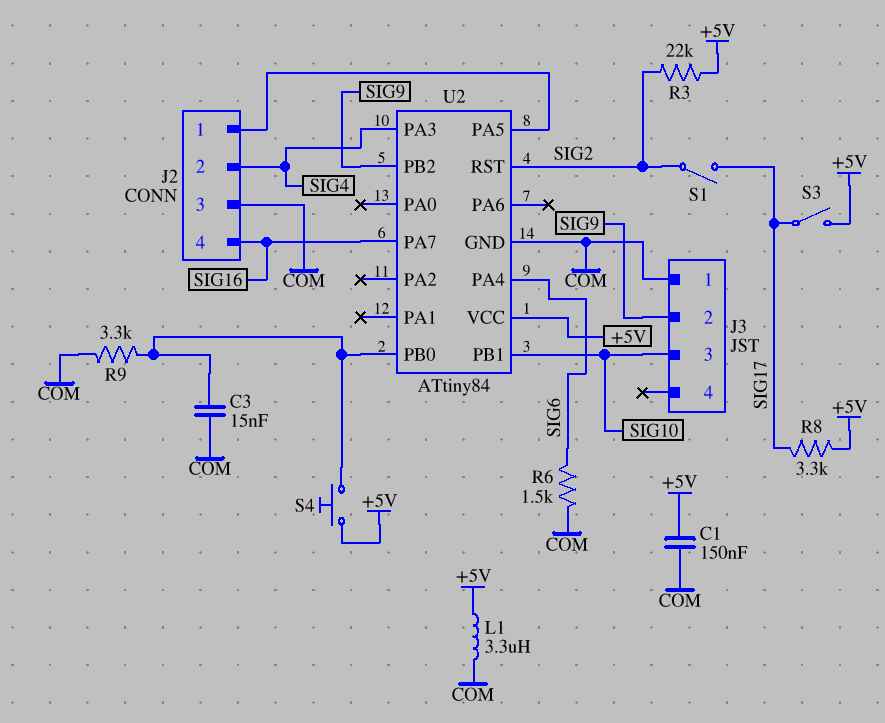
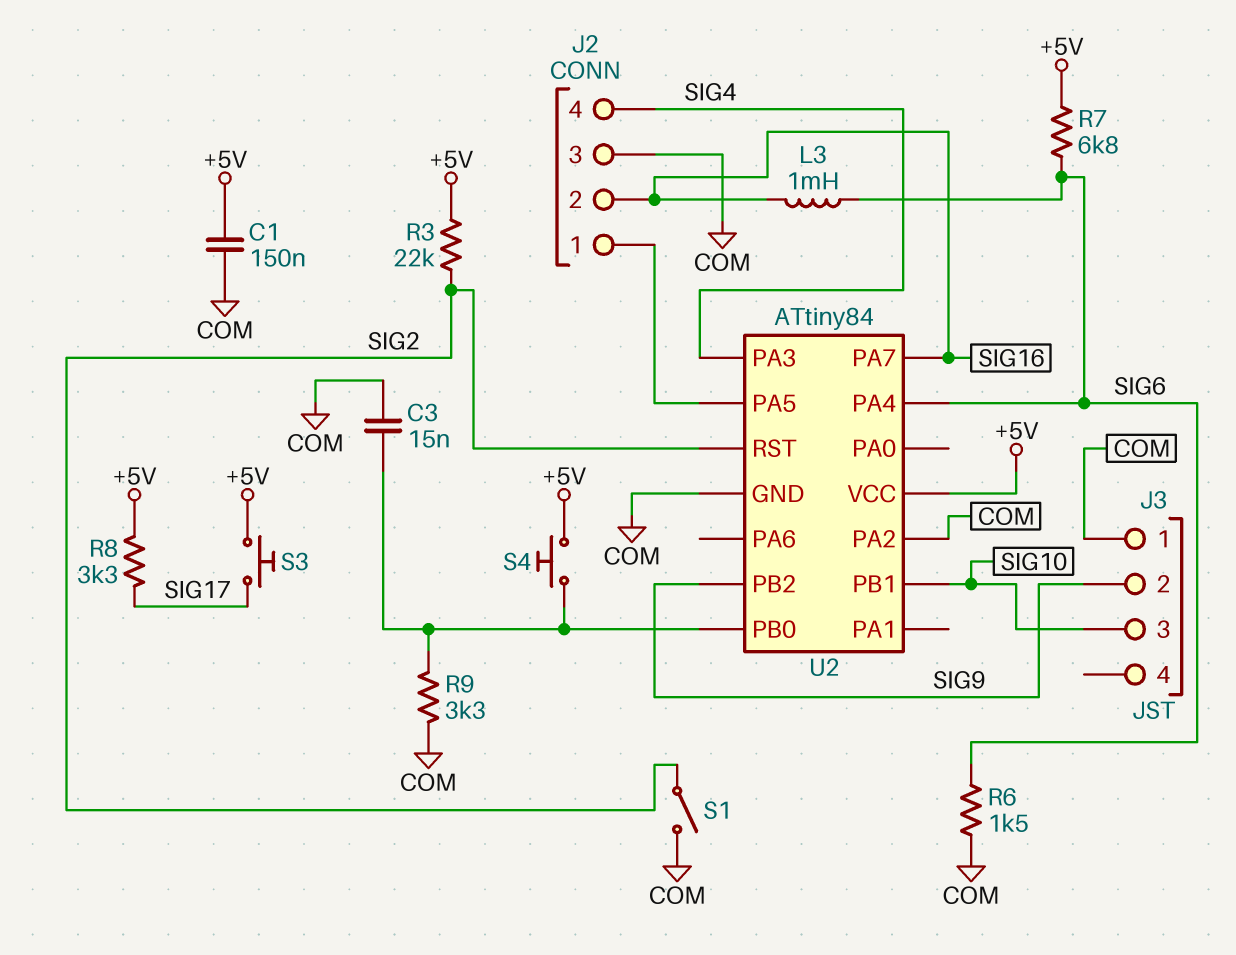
J2 pin 2: SIG4 -> SIG16
J2 pin 4: SIG16 -> SIG4
L1: 3.3uH (+5V, COM) -> none
L3: none -> 1mH (SIG6, SIG16)
R7: none -> 6.8k (+5V, SIG6)
S1: switch (SIG2, SIG17) -> switch (COM, SIG2)
S3: switch (+5V, SIG17) -> button (+5V, SIG17)
U2 pin PA2: none -> COM

